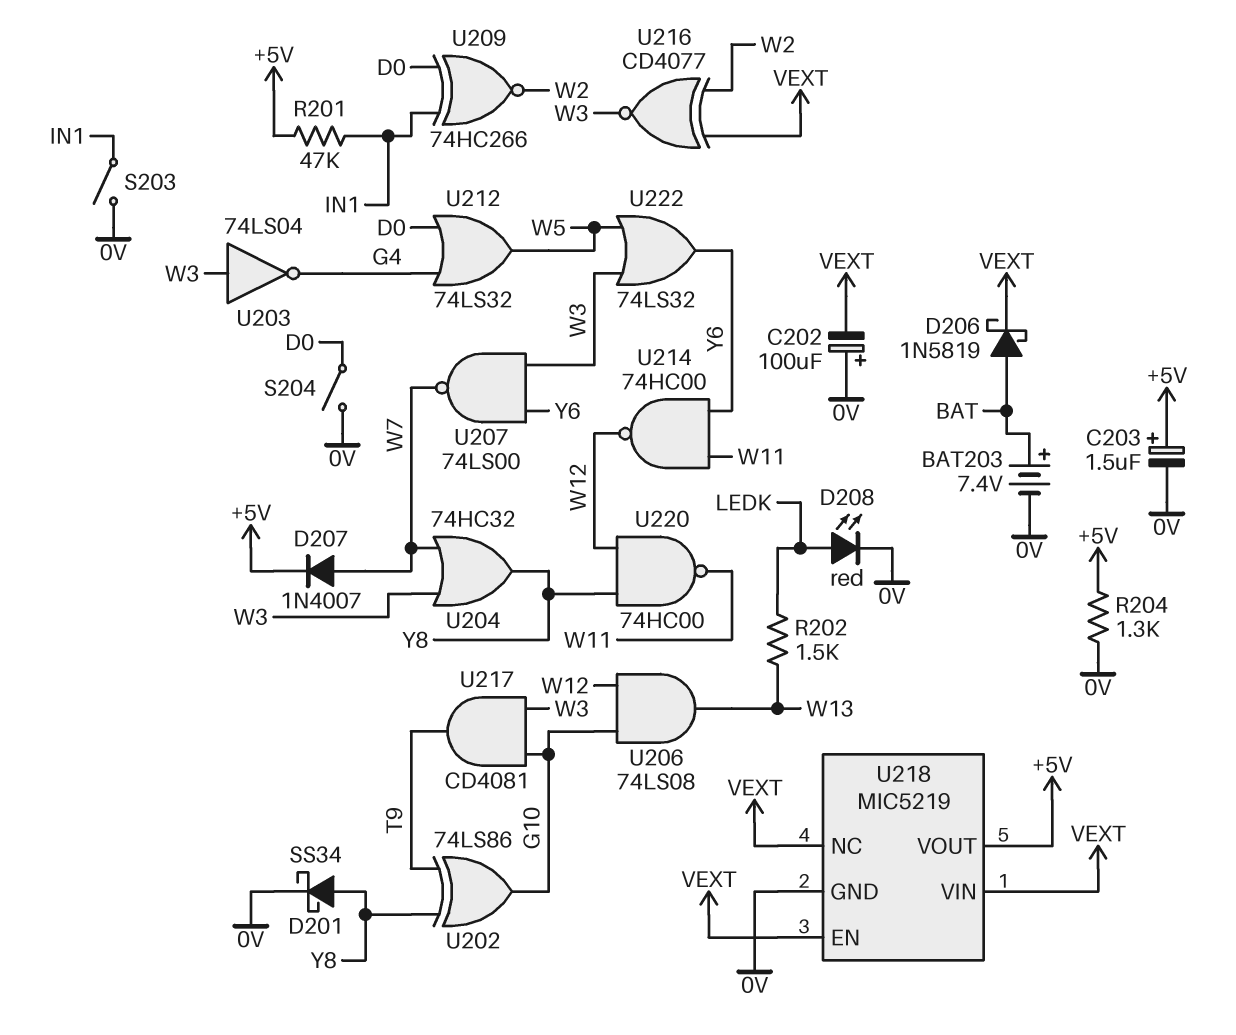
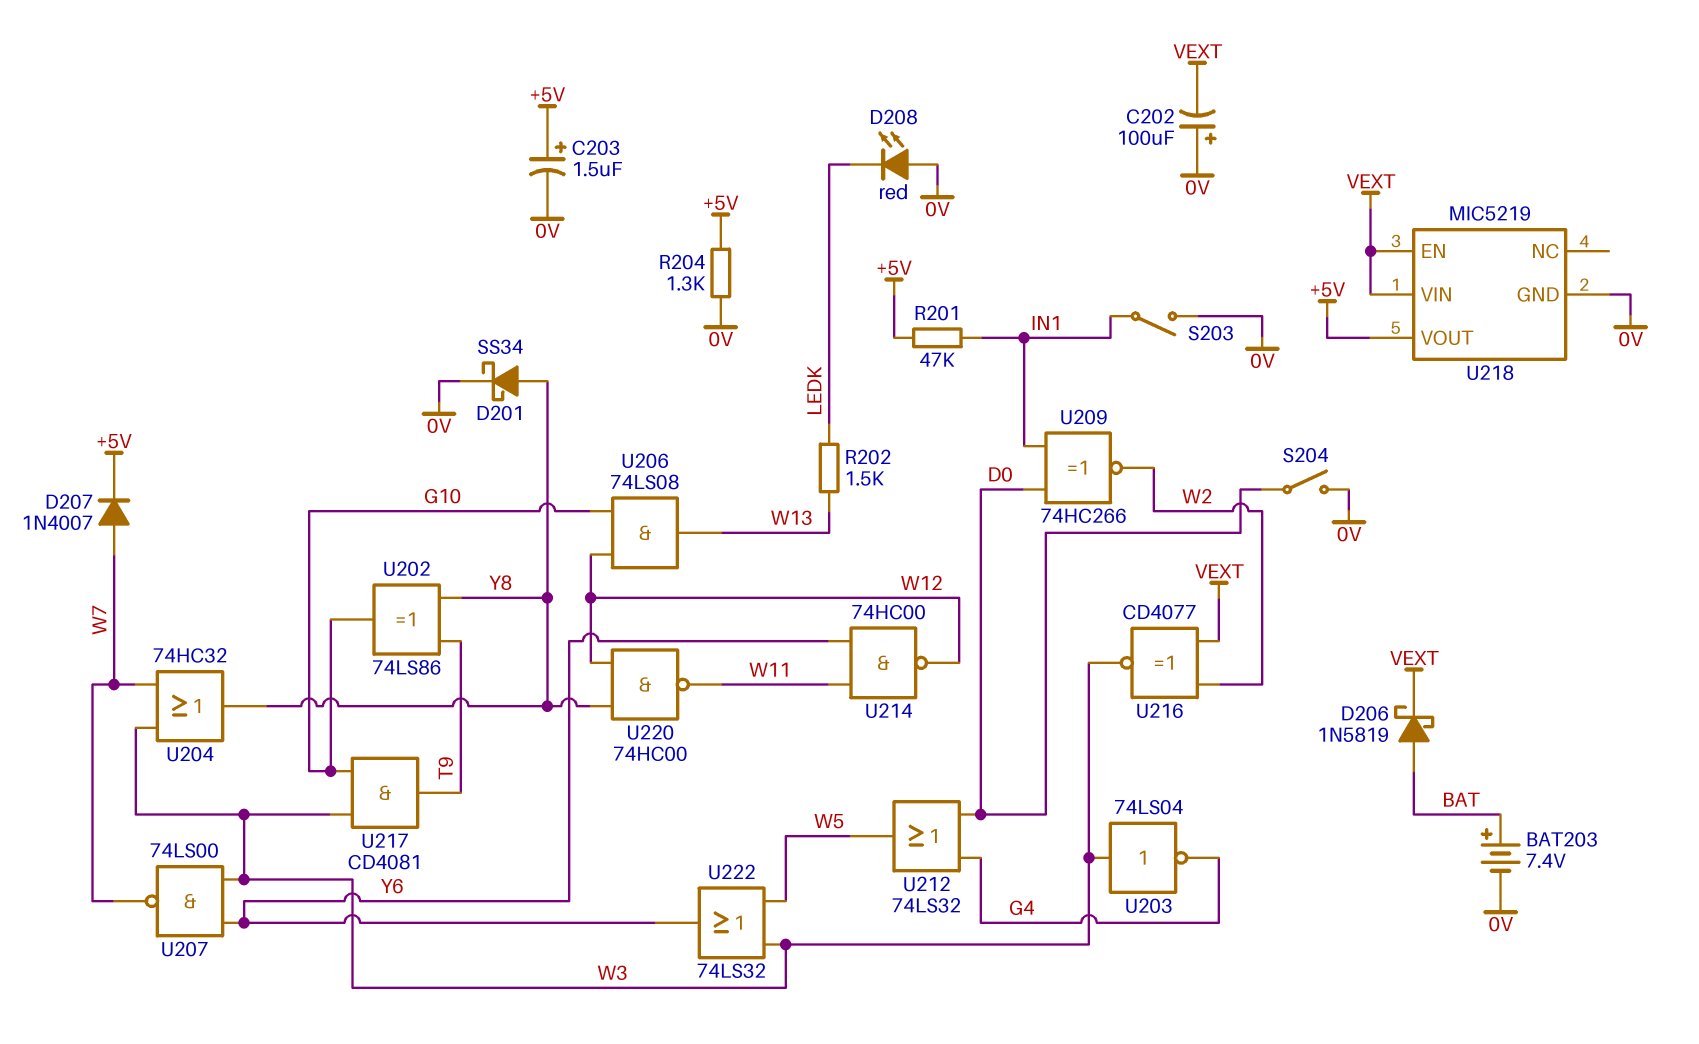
D208: LED red (A LEDK, K 0V) -> LED red (A 0V, K LEDK)
U218 pin NC: VEXT -> none

